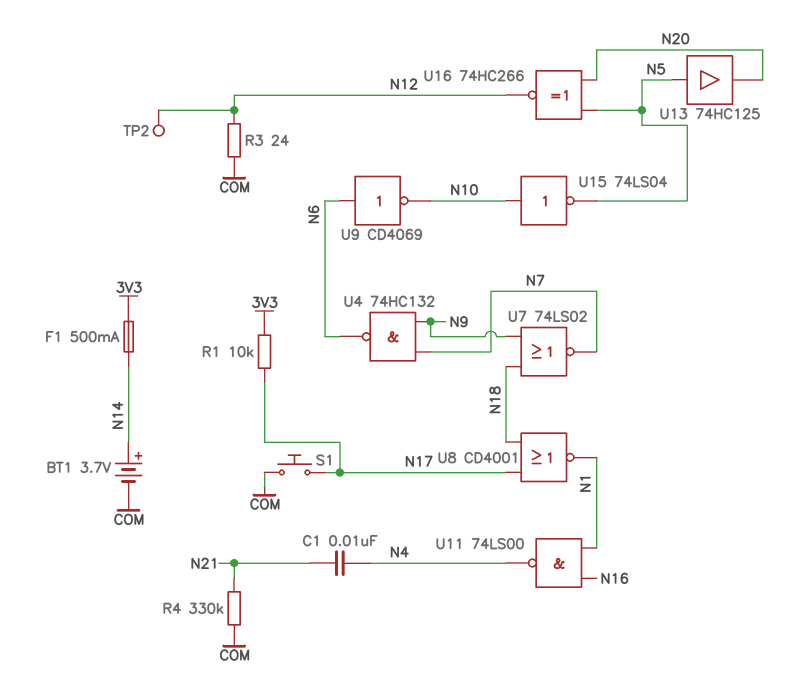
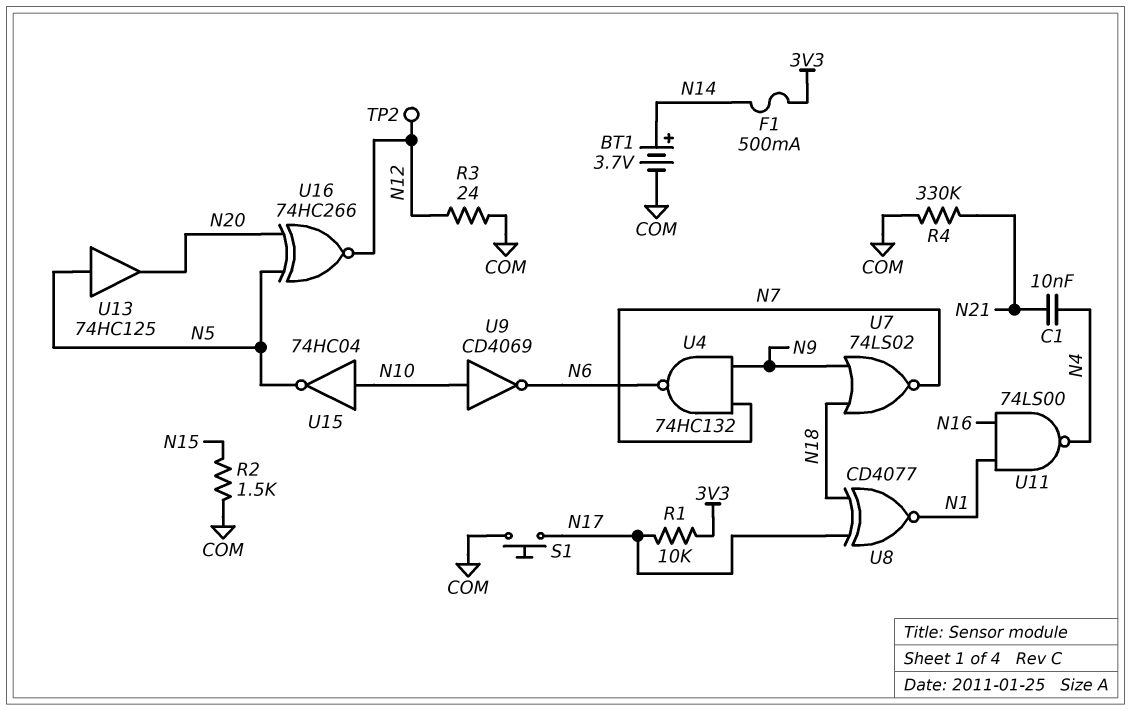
R2: none -> 1.5k (COM, N15)
U8: NOR CD4001 (in N17, in N18, out N1) -> XNOR CD4077 (in N17, in N18, out N1)
U9: NOT CD4069 (in N6, out N10) -> NOT CD4069 (in N10, out N6)
U15: NOT 74LS04 (in N10, out N5) -> NOT 74HC04 (in N10, out N5)

